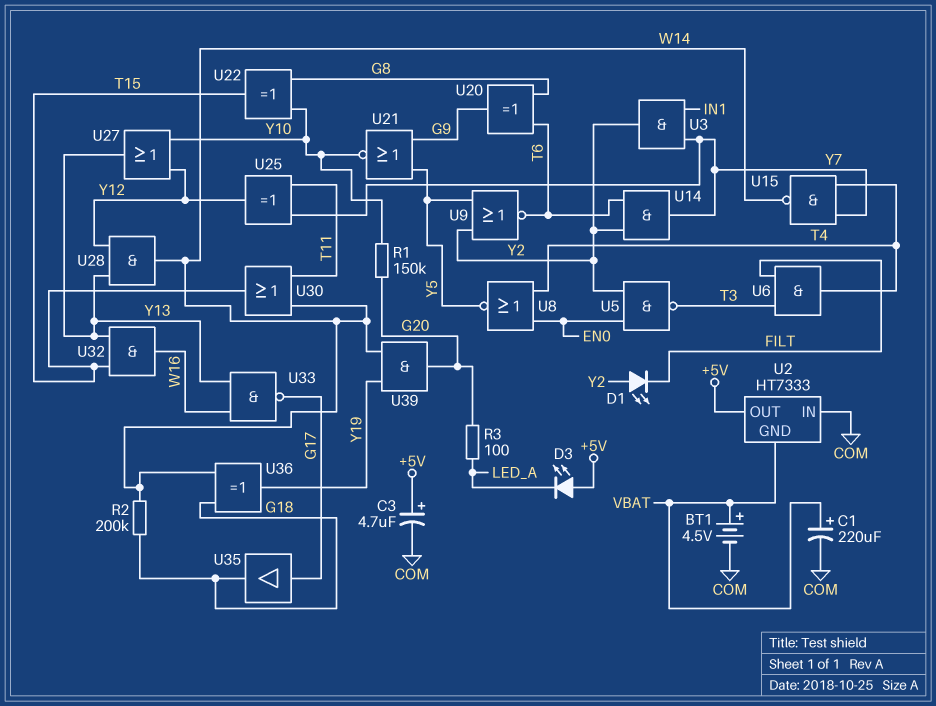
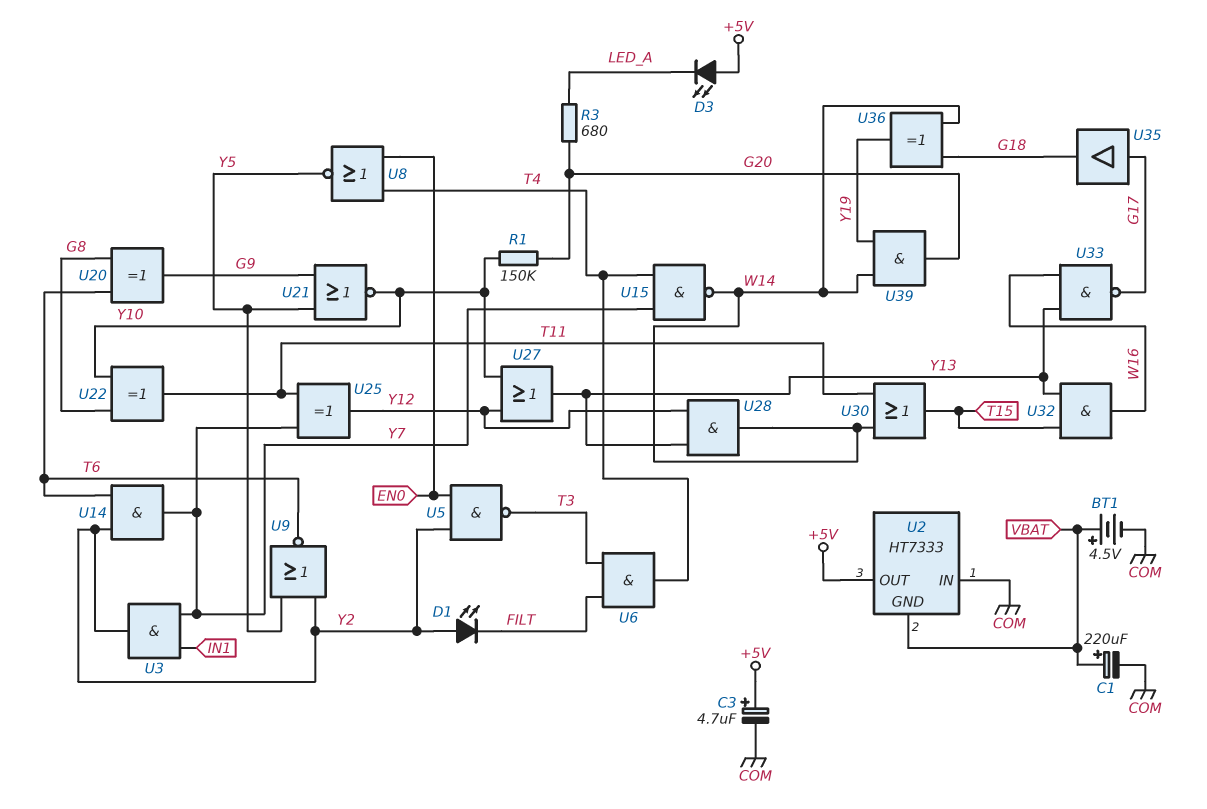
R2: 200k (G18, W14) -> none
R3: 100 (G20, LED_A) -> 680 (G20, LED_A)
U22: XOR (in G8, in Y10, out T15) -> XOR (in G8, in Y10, out T11)

